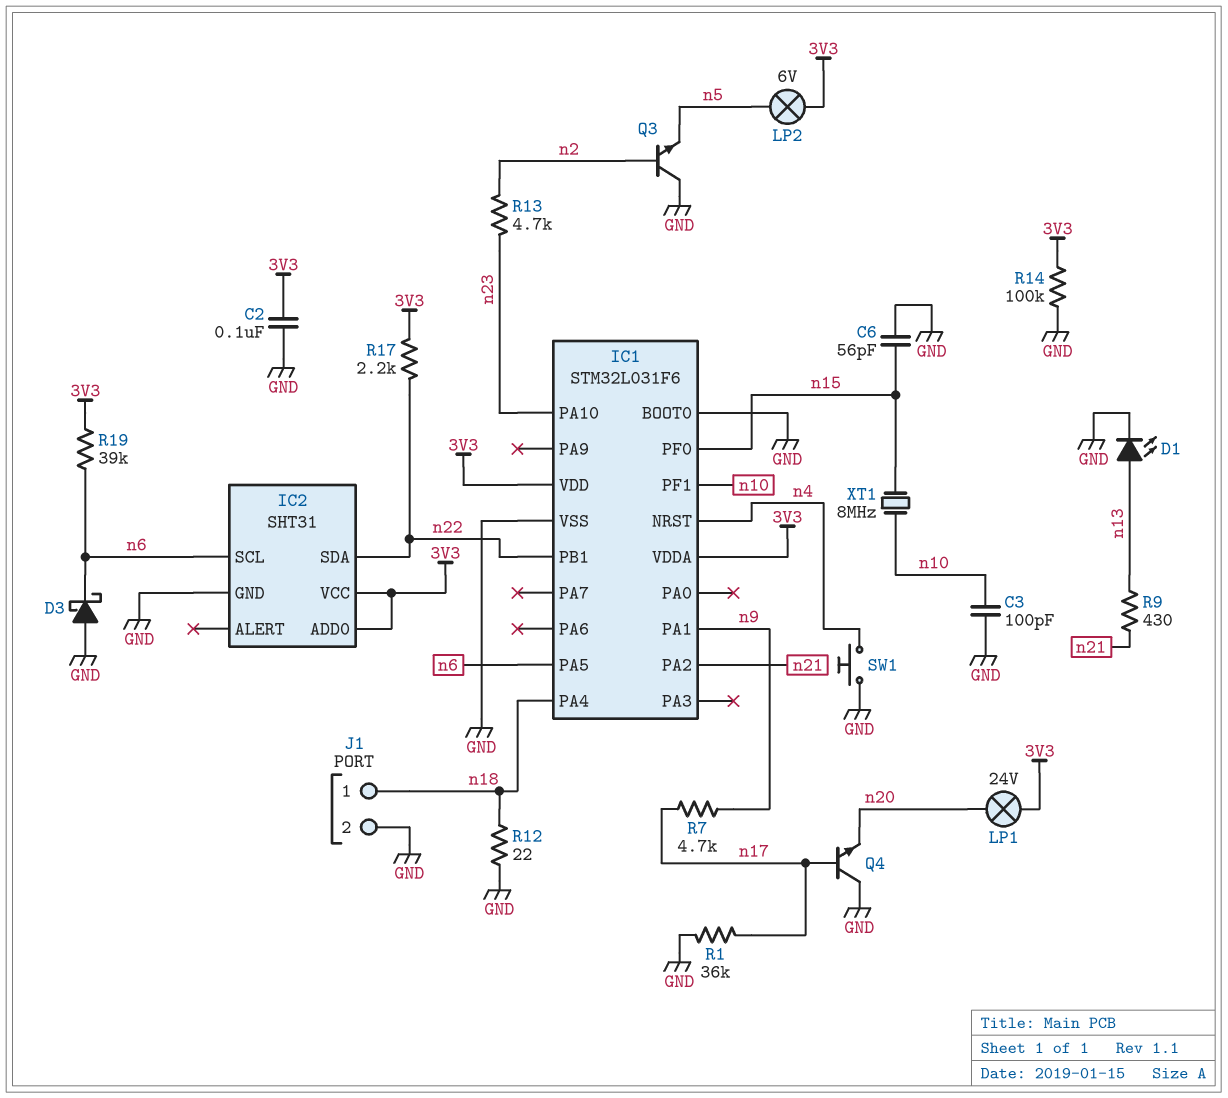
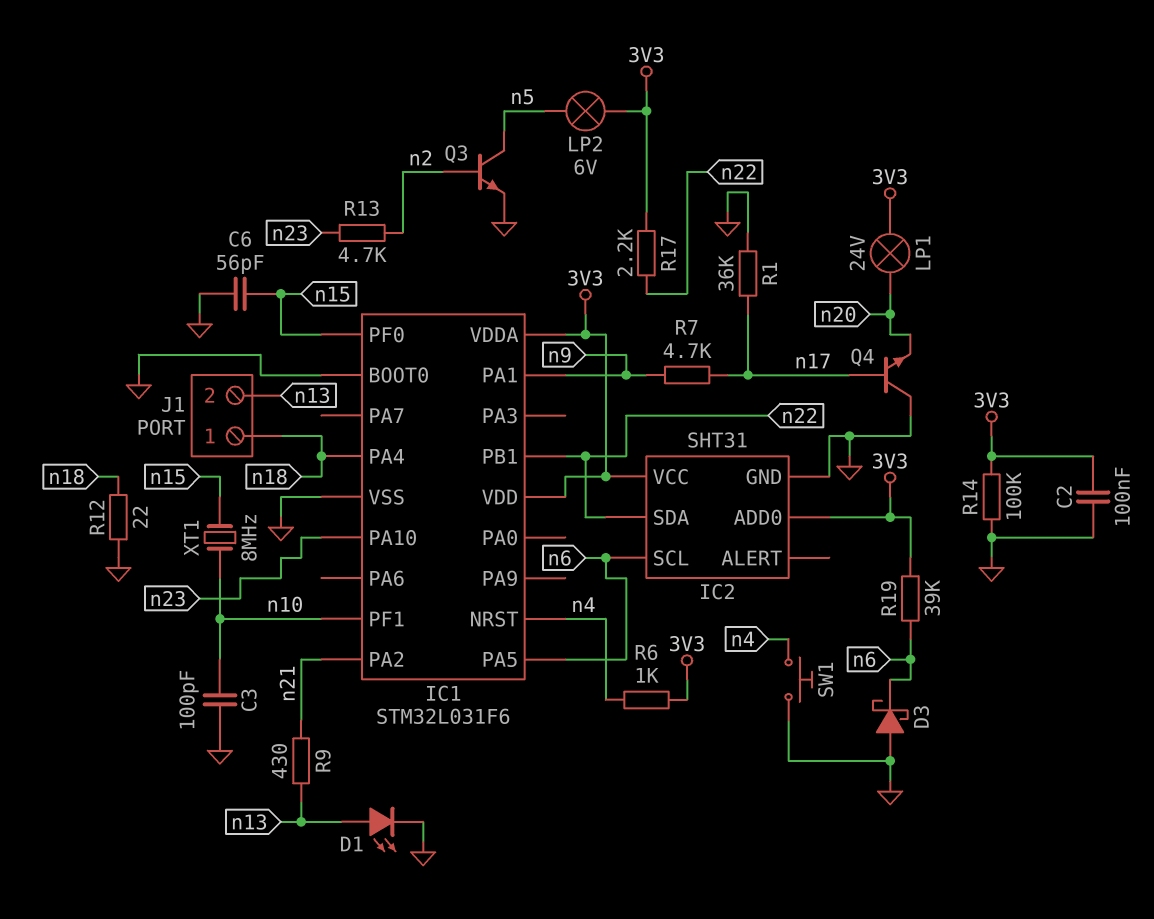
J1 pin 2: GND -> n13
Q3: NPN (B n2, C GND, E n5) -> NPN (B n2, C n5, E GND)
R6: none -> 1k (3V3, n4)

